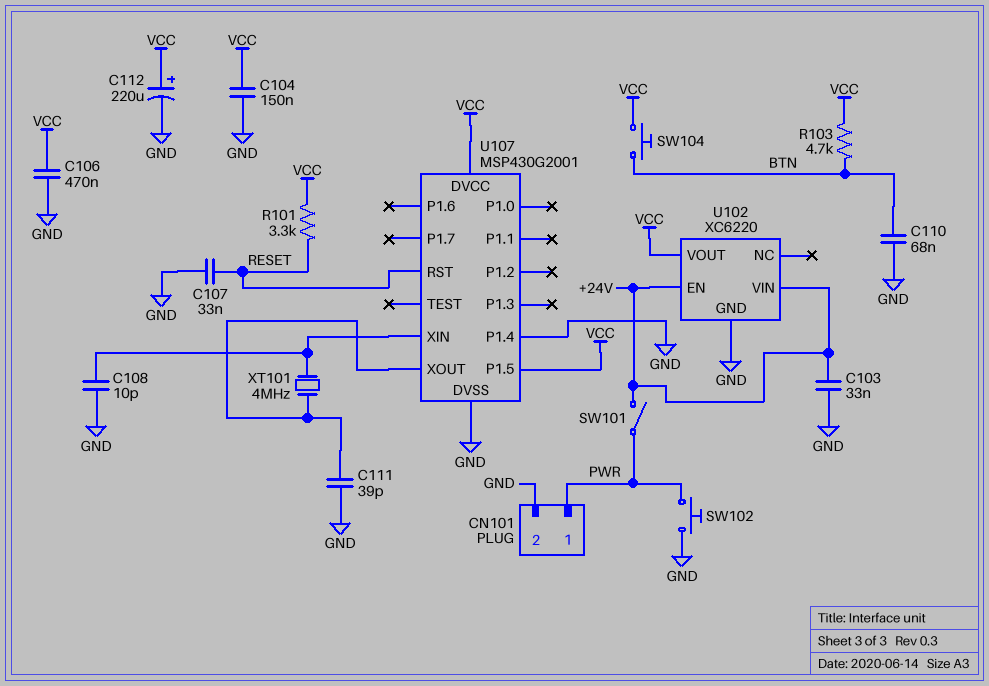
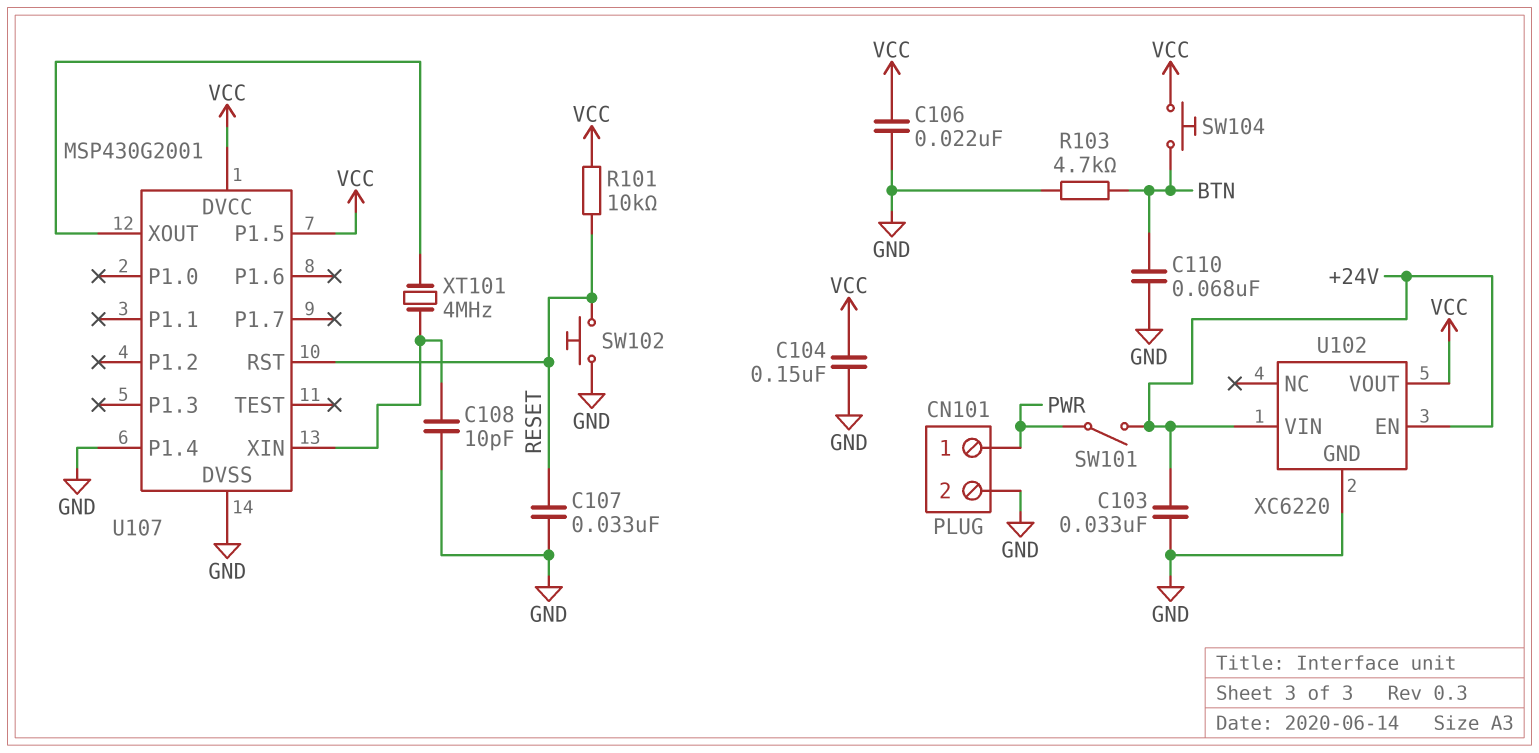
C106: 470nF (GND, VCC) -> 22nF (GND, VCC)
C111: 39pF (GND, U107/XOUT) -> none
C112: 220uF (plus VCC, minus GND) -> none
R101: 3.3k (RESET, VCC) -> 10k (RESET, VCC)
R103: 4.7k (BTN, VCC) -> 4.7k (BTN, GND)
SW102: button (GND, PWR) -> button (GND, RESET)

